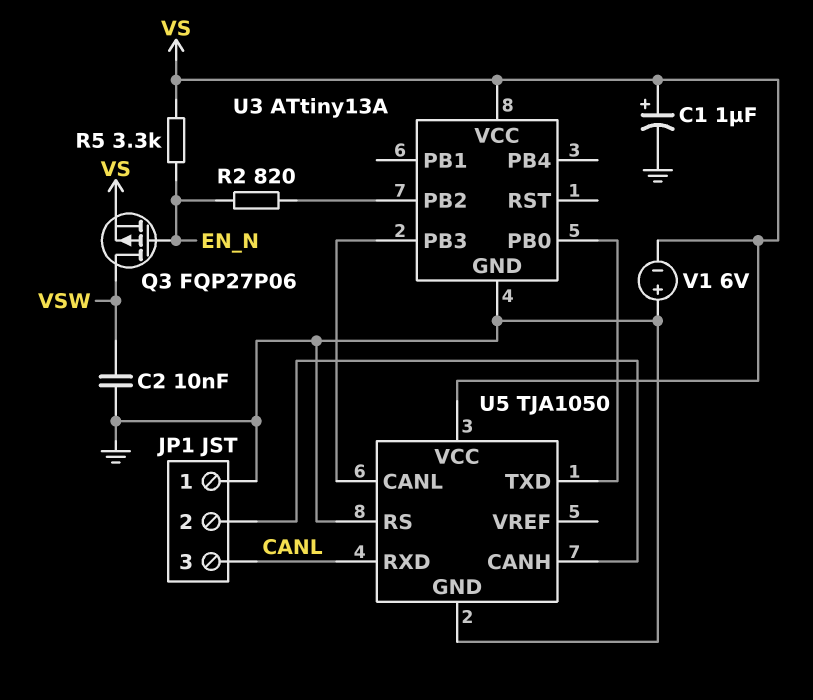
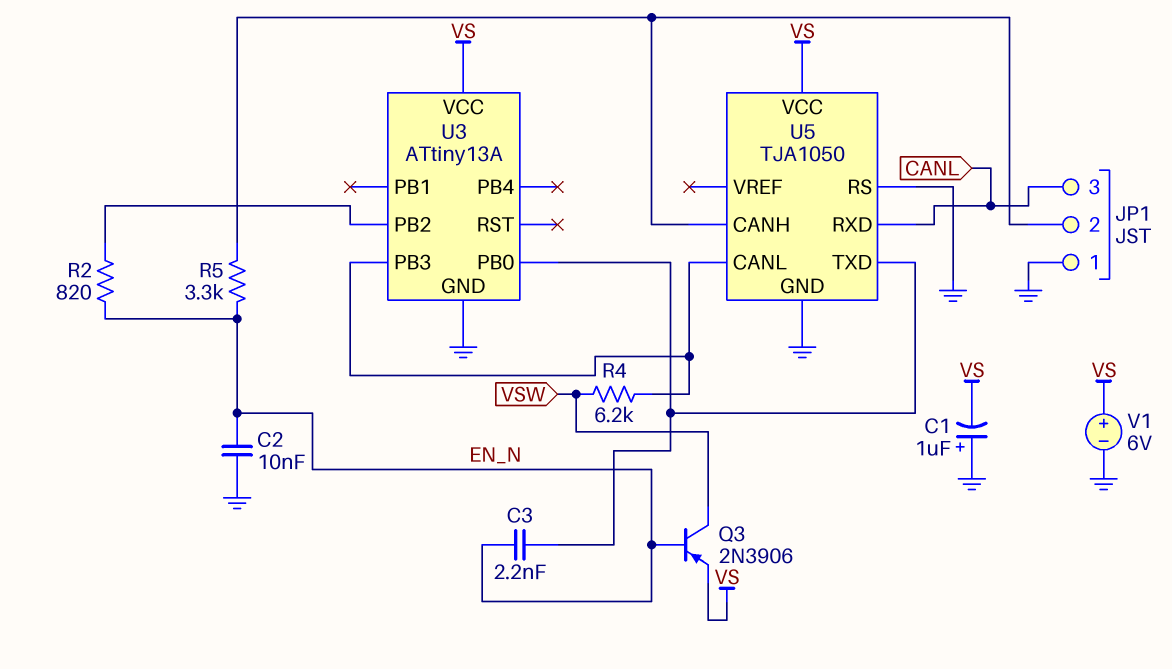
C1: 1uF (plus VS, minus GND) -> 1uF (plus GND, minus VS)
C2: 10nF (GND, VSW) -> 10nF (EN_N, GND)
C3: none -> 2.2nF (EN_N, U3/PB0)
Q3: PMOS FQP27P06 (G EN_N, D VSW, S VS) -> PNP 2N3906 (B EN_N, C VSW, E VS)
R4: none -> 6.2k (U3/PB3, VSW)
R5: 3.3k (EN_N, VS) -> 3.3k (EN_N, JP1/2)
V1: 6V (plus GND, minus VS) -> 6V (plus VS, minus GND)

